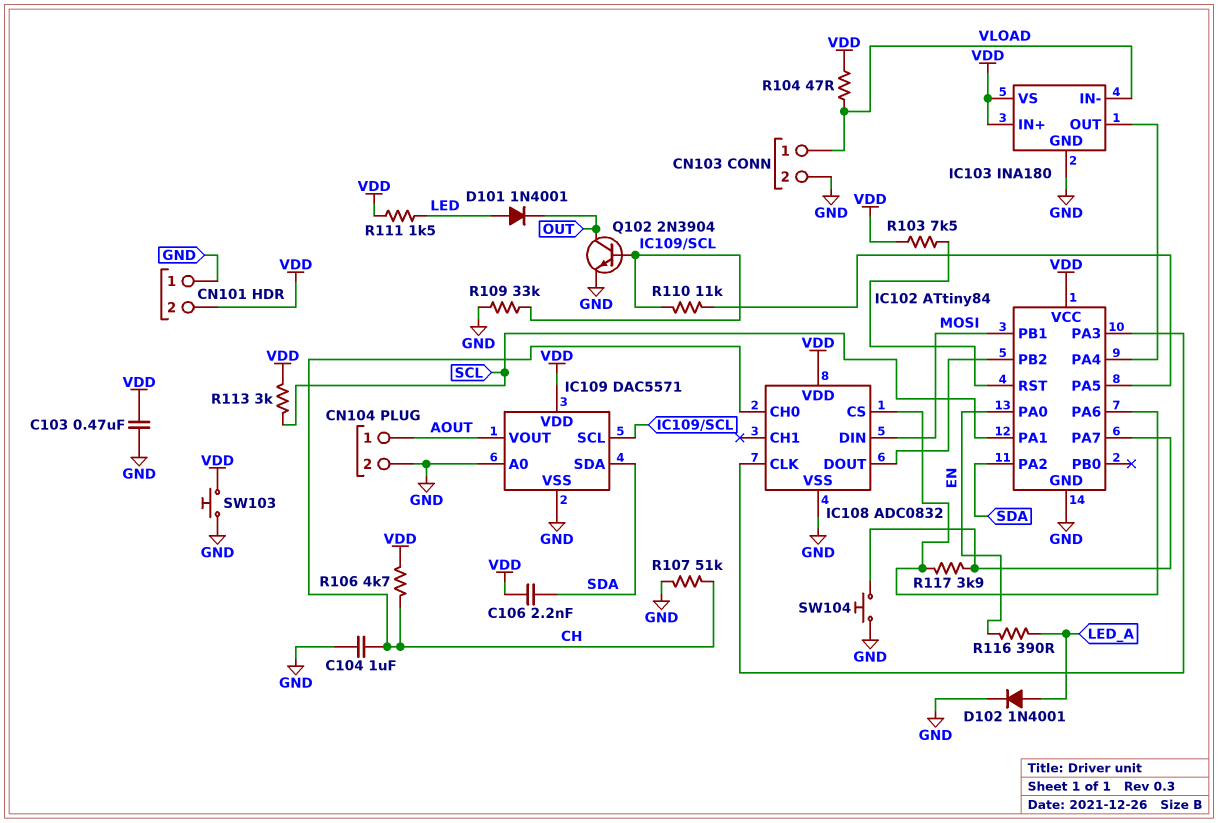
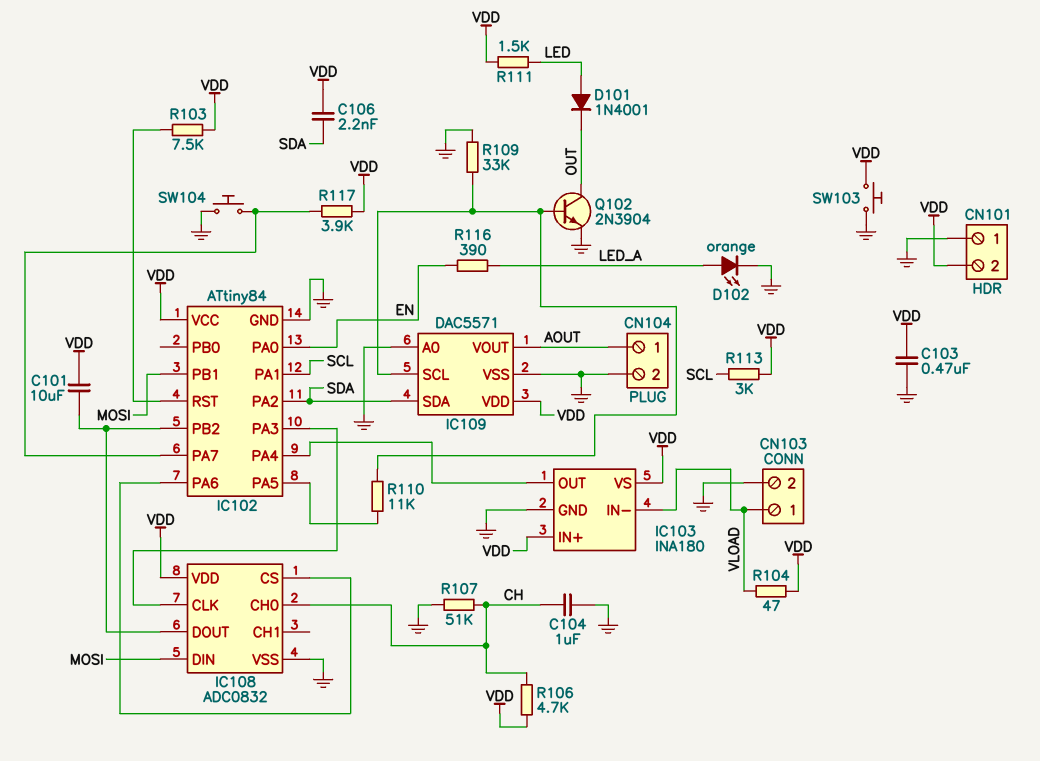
C101: none -> 10uF (IC102/PB2, VDD)
D102: diode 1N4001 (A LED_A, K GND) -> LED orange (A LED_A, K GND)
R117: 3.9k (IC102/PA6, IC102/PA7) -> 3.9k (IC102/PA7, VDD)

